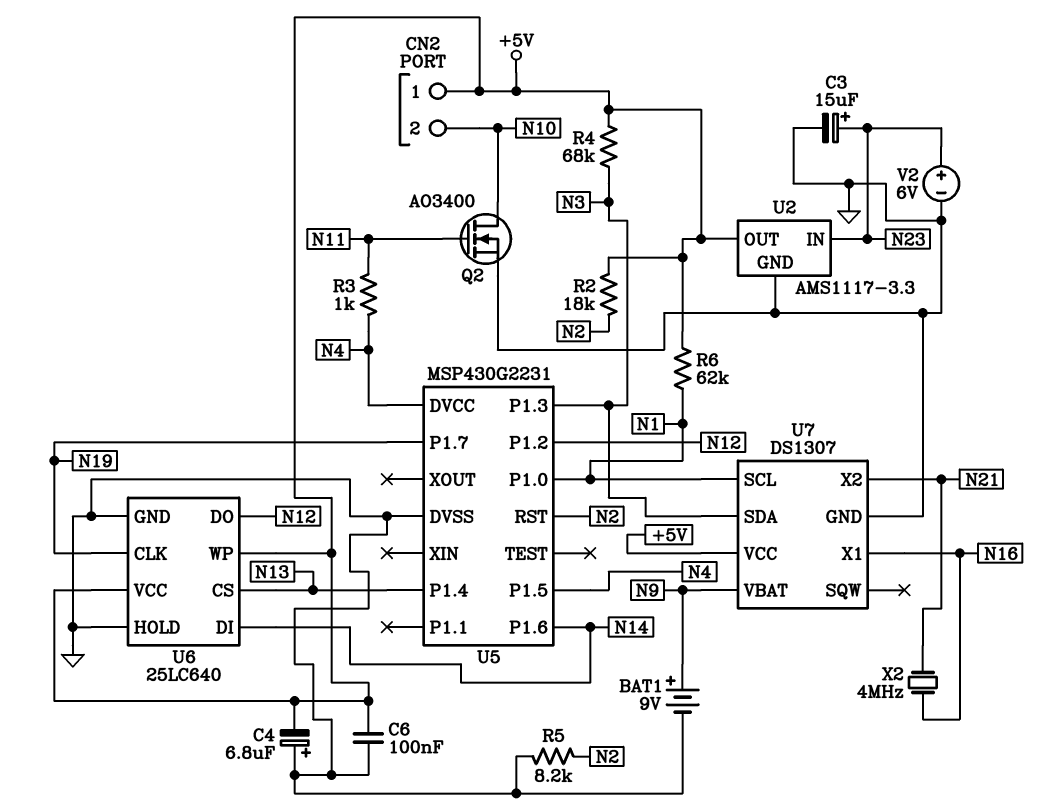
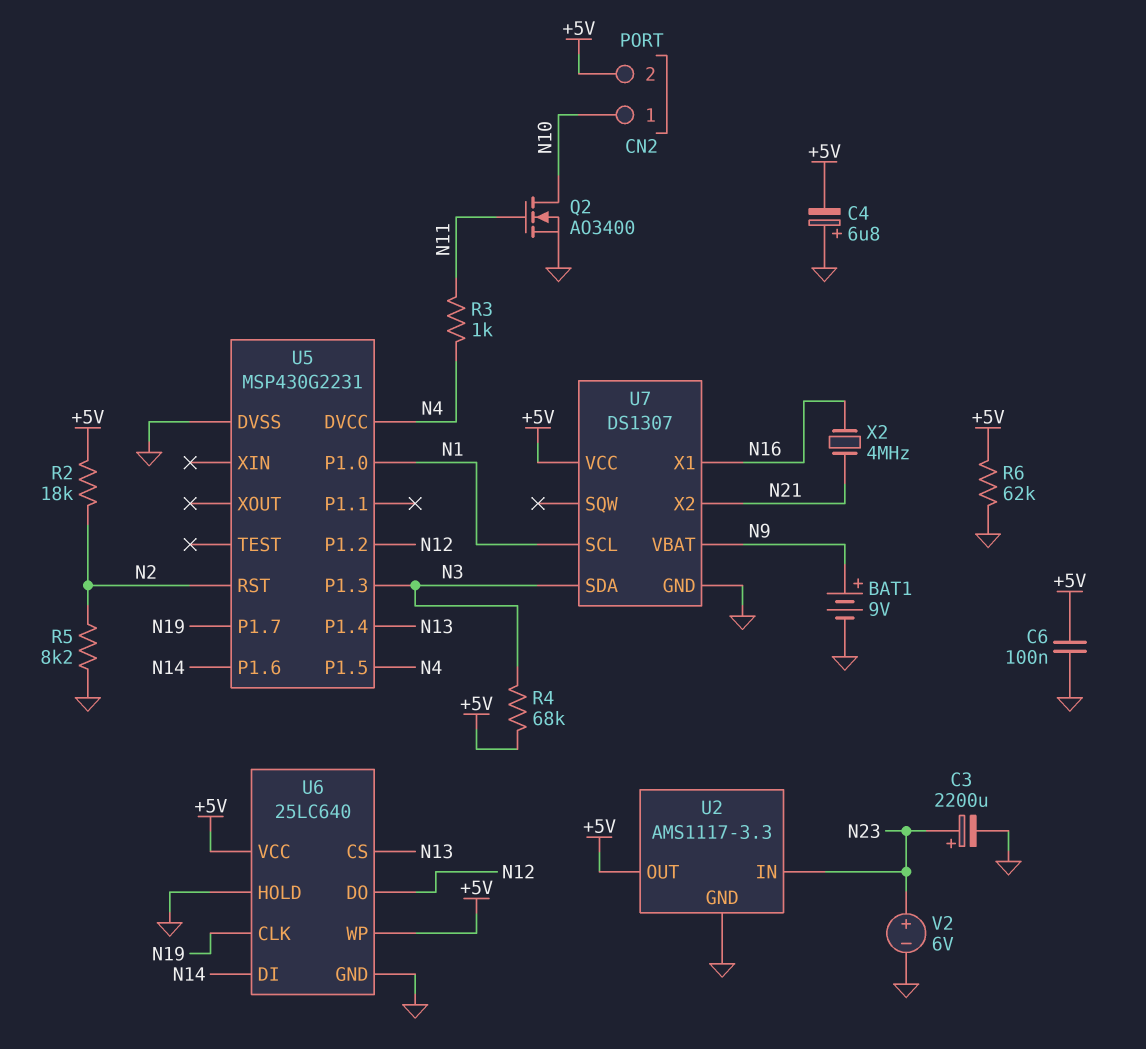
C3: 15uF (plus N23, minus GND) -> 2200uF (plus N23, minus GND)
CN2 pin 1: +5V -> N10
CN2 pin 2: N10 -> +5V
R6: 62k (+5V, N1) -> 62k (+5V, GND)

